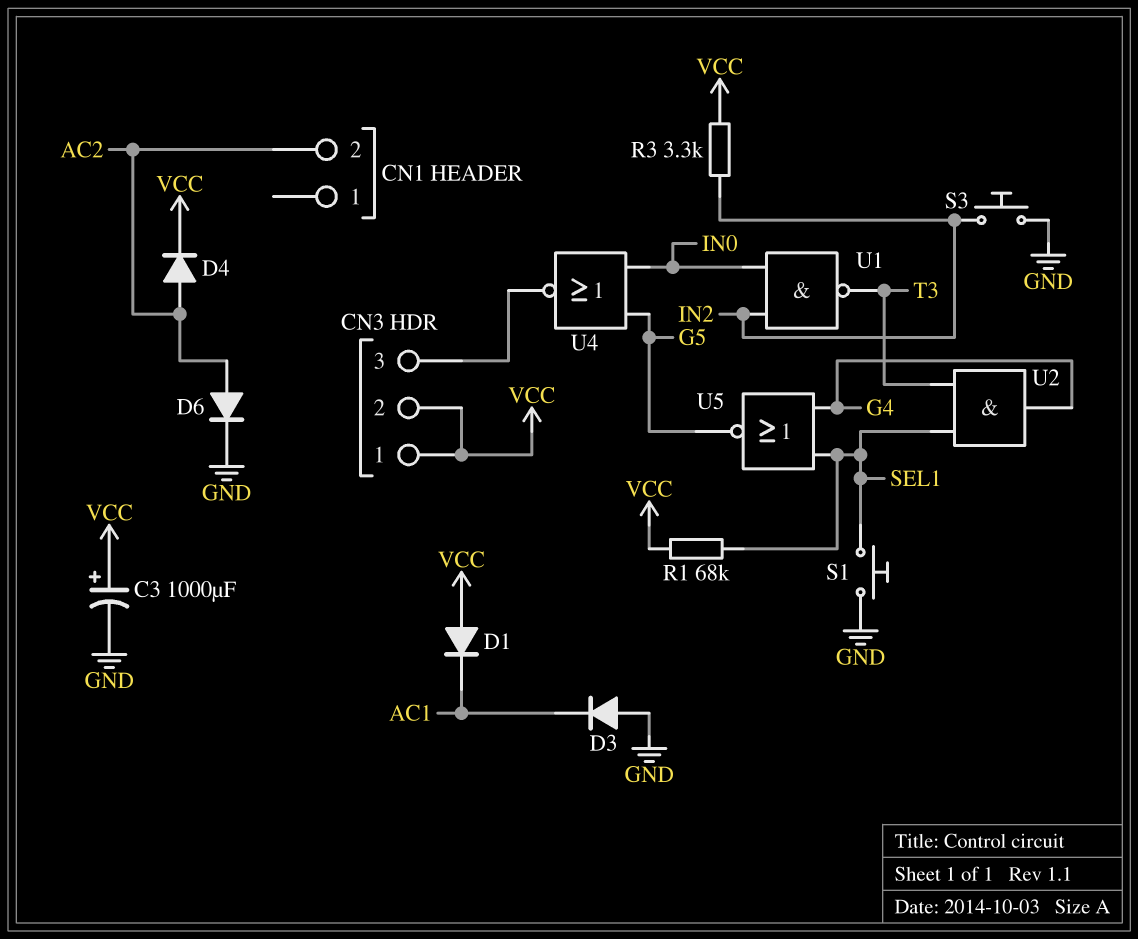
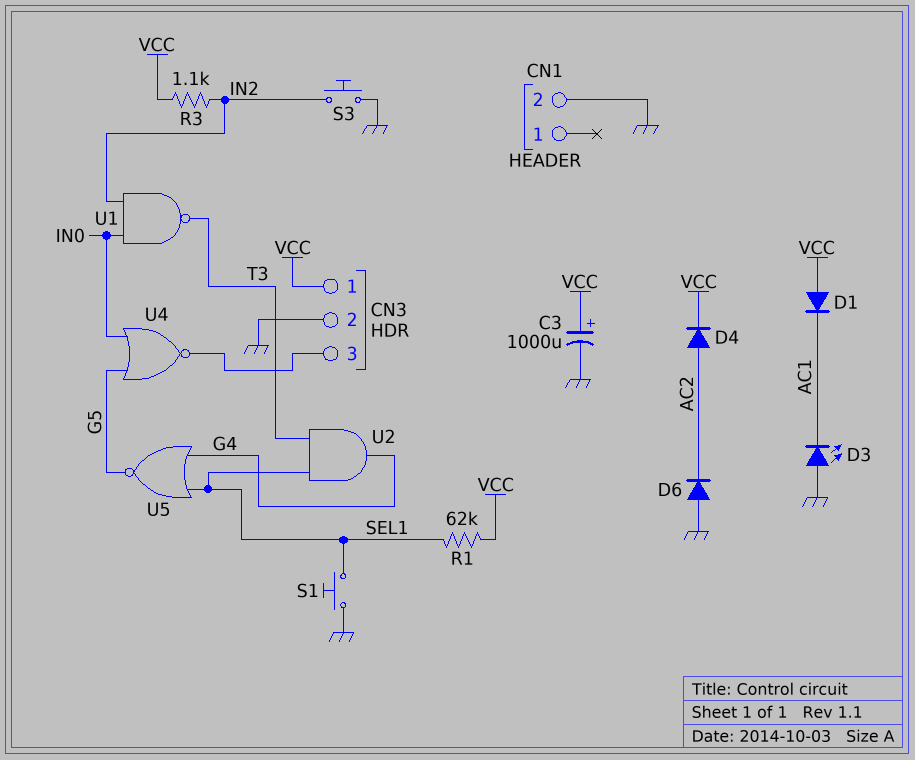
CN1 pin 2: AC2 -> GND
CN3 pin 2: VCC -> GND
D3: diode (A GND, K AC1) -> LED (A GND, K AC1)
D6: diode (A AC2, K GND) -> diode (A GND, K AC2)
R1: 68k (SEL1, VCC) -> 62k (SEL1, VCC)
R3: 3.3k (IN2, VCC) -> 1.1k (IN2, VCC)

